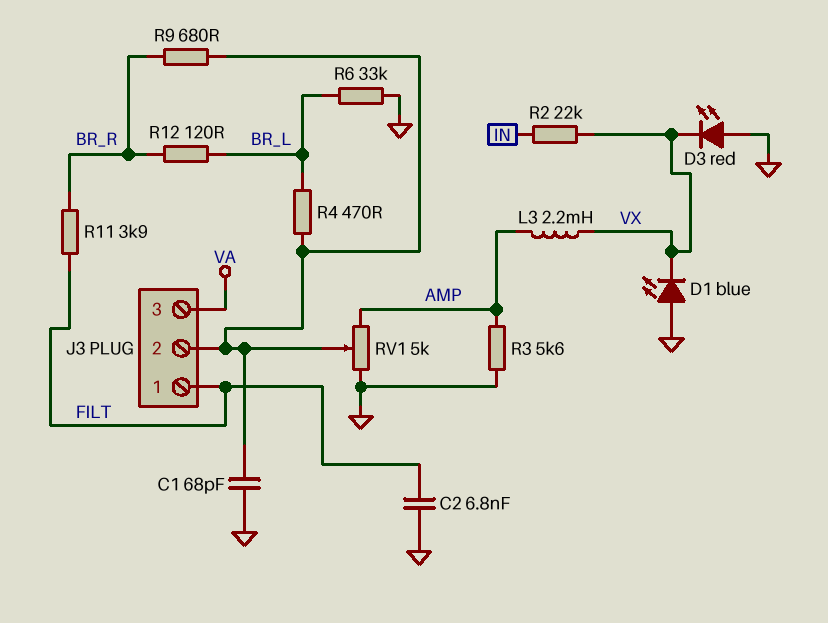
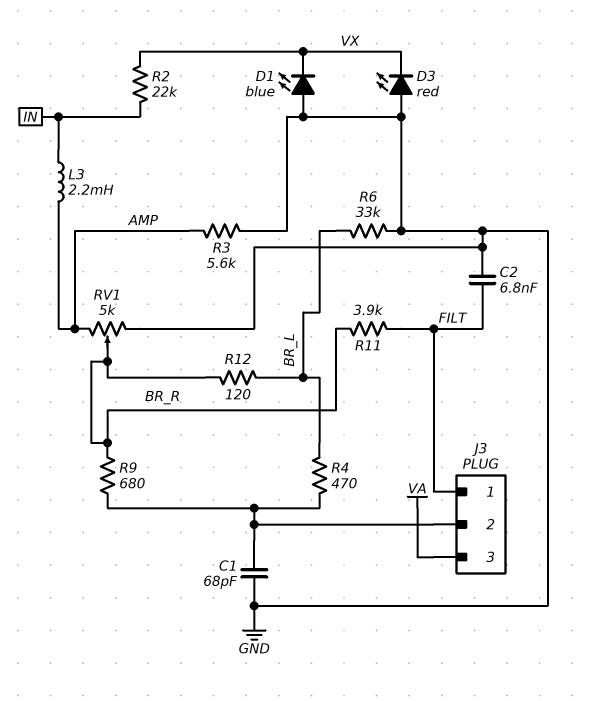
L3: 2.2mH (AMP, VX) -> 2.2mH (AMP, IN)
RV1: 5k (AMP, GND, wiper J3/2) -> 5k (AMP, GND, wiper BR_R)

